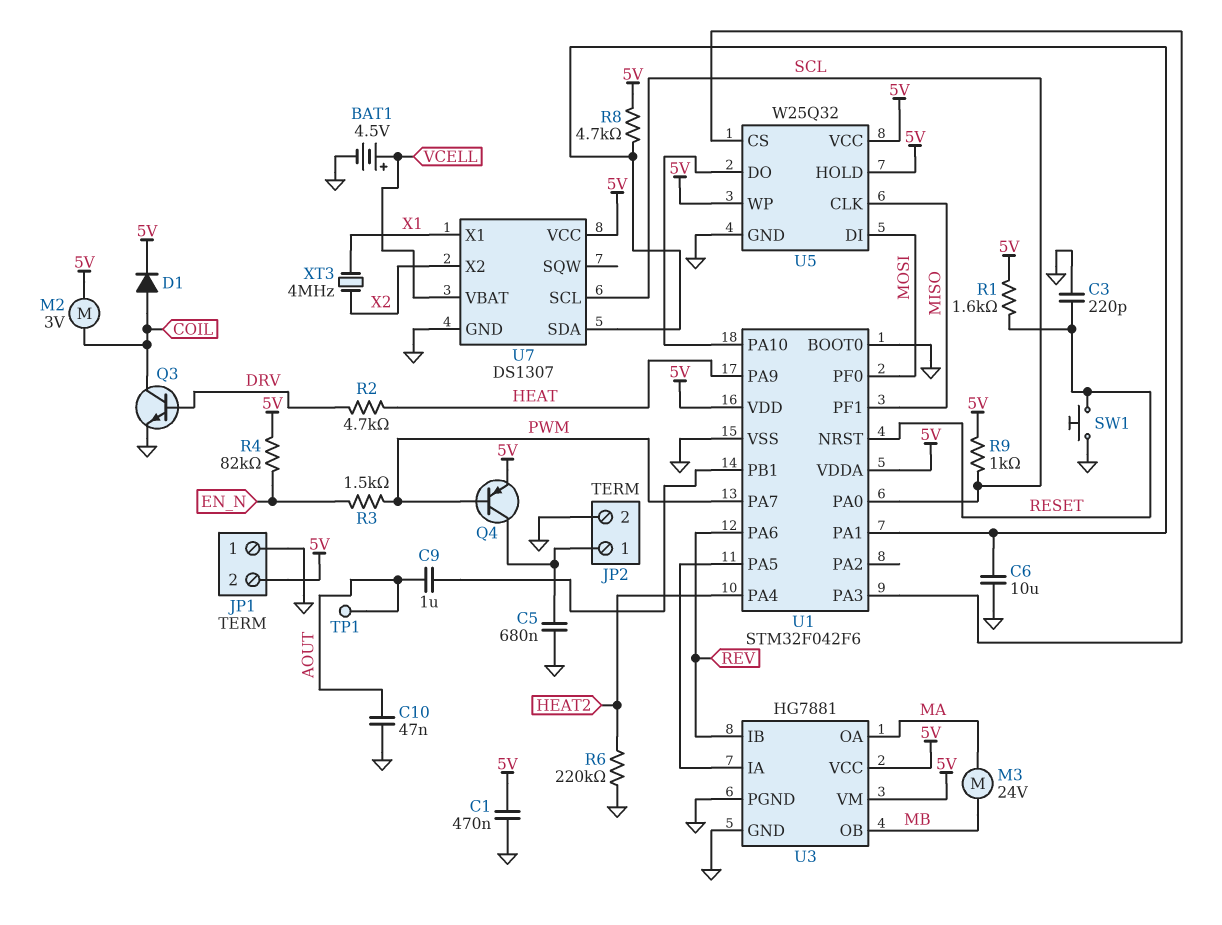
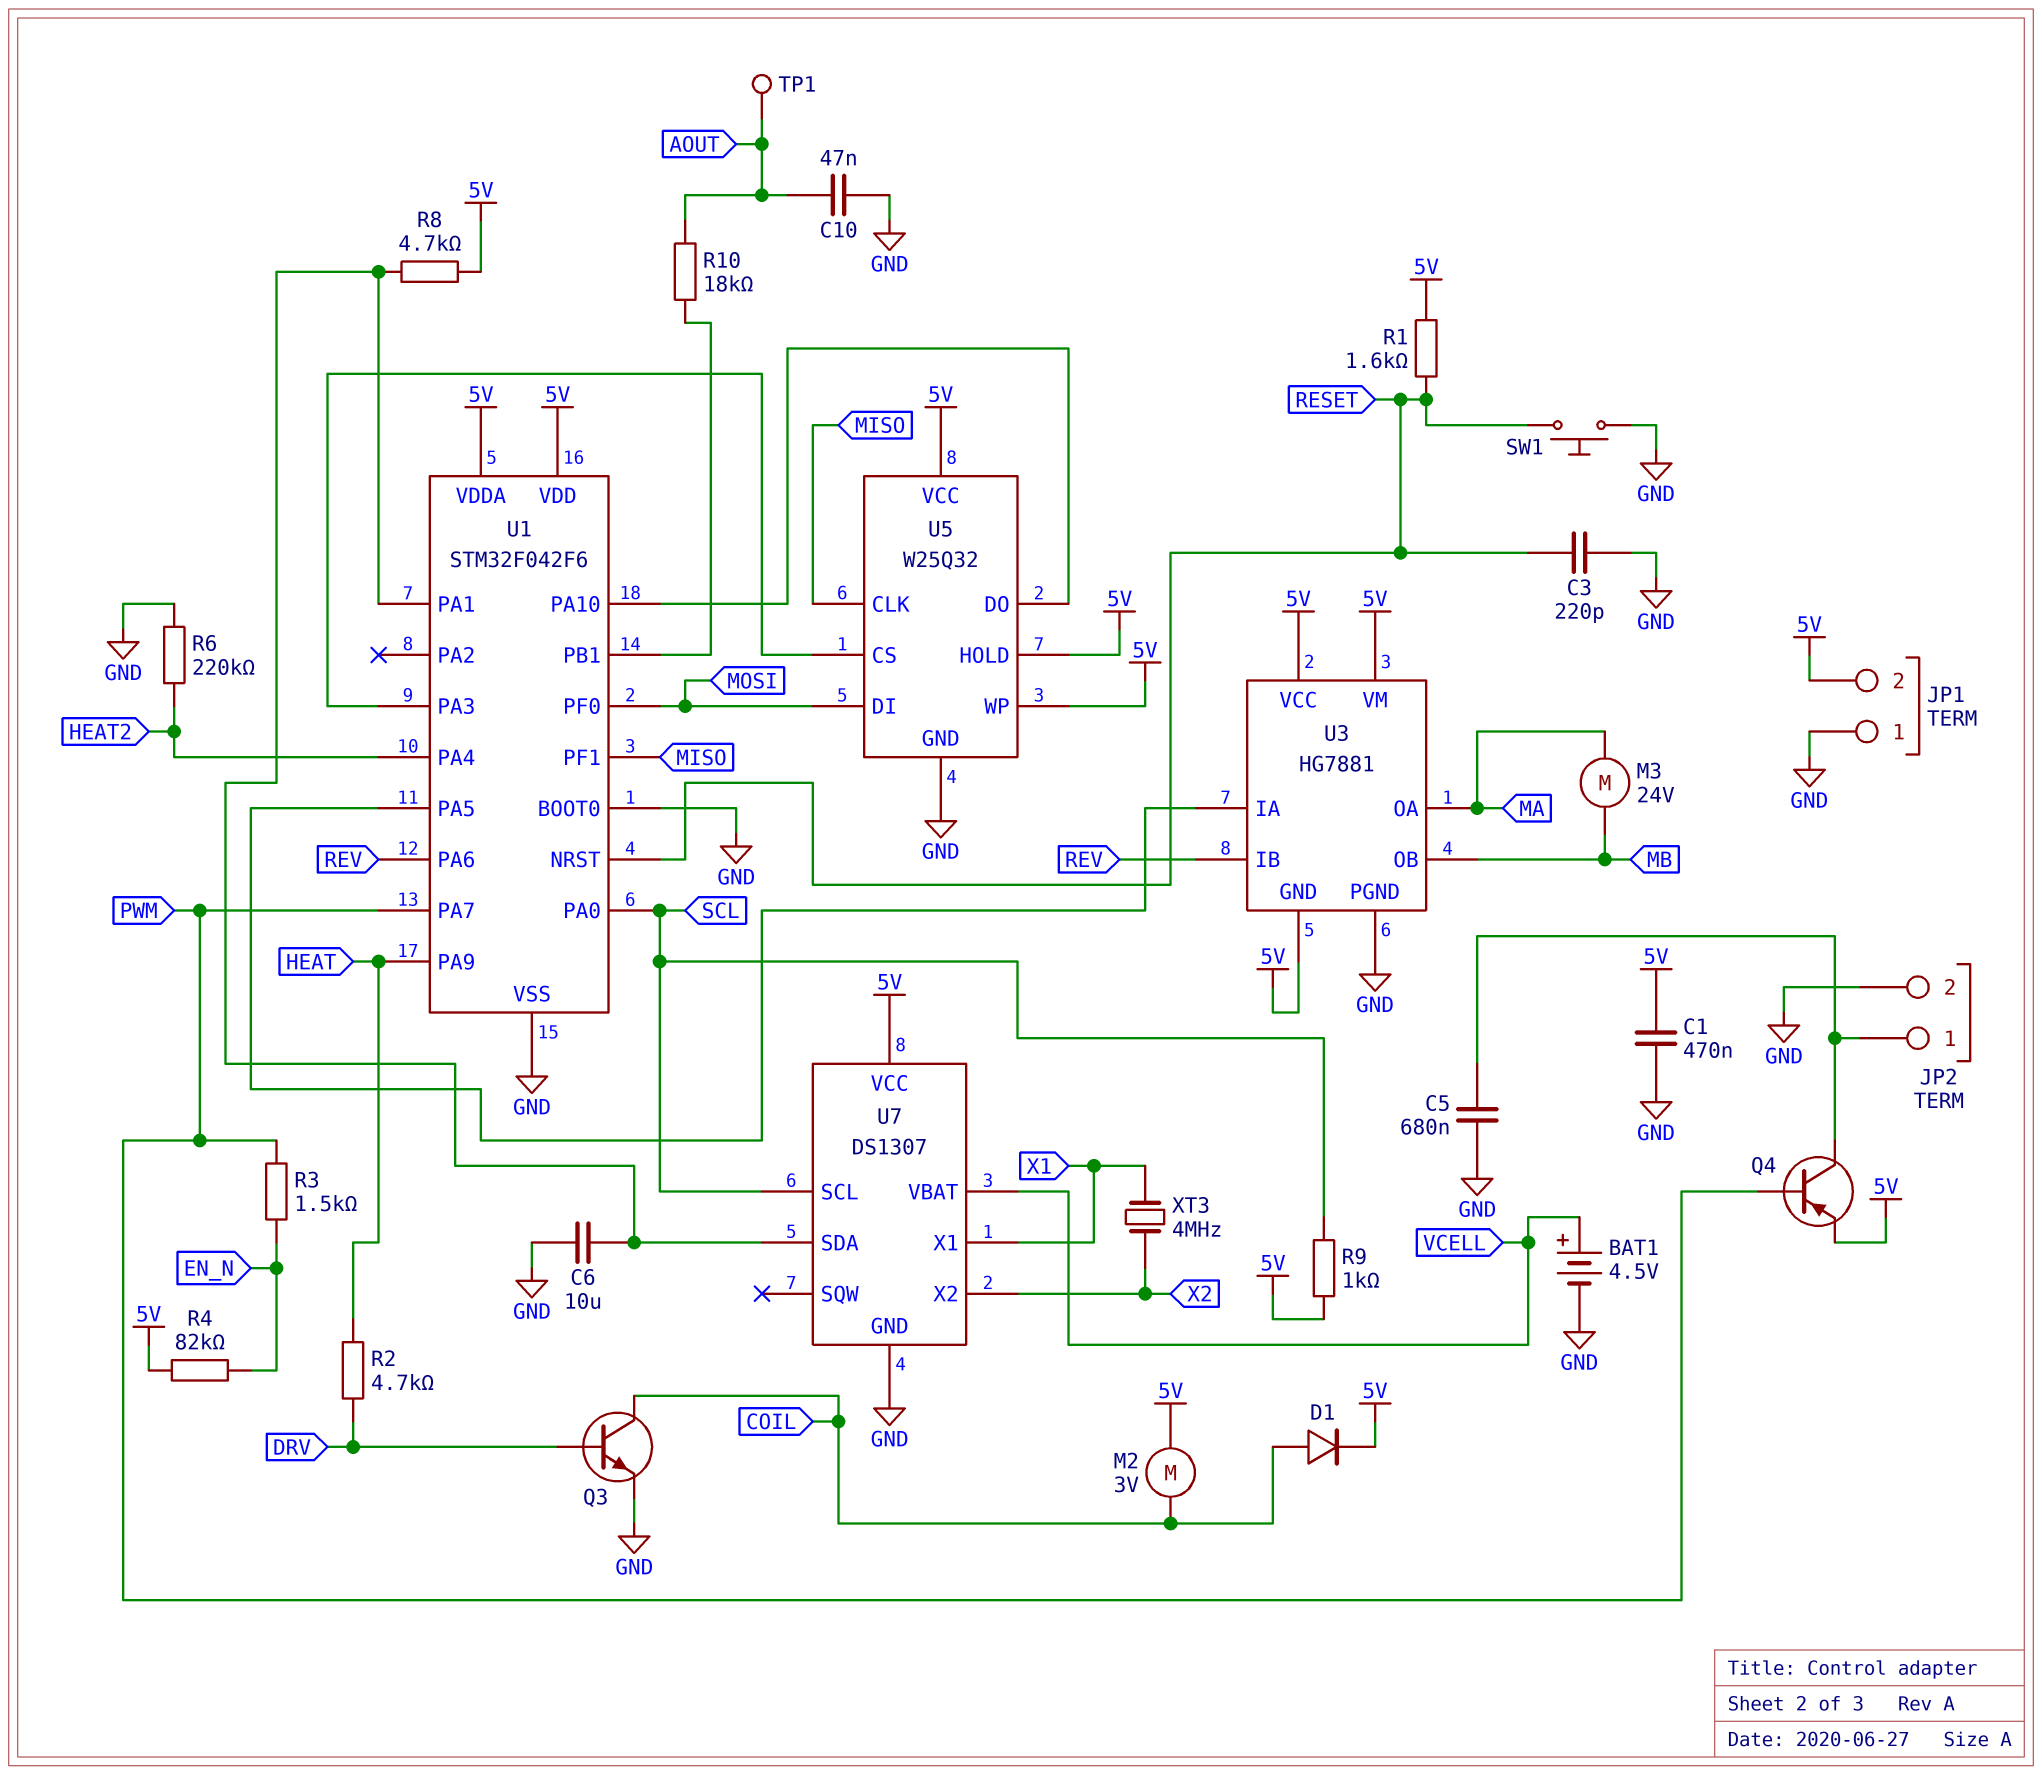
C9: 1uF (AOUT, U1/PB1) -> none
R10: none -> 18k (AOUT, U1/PB1)
U3 pin GND: GND -> 5V

